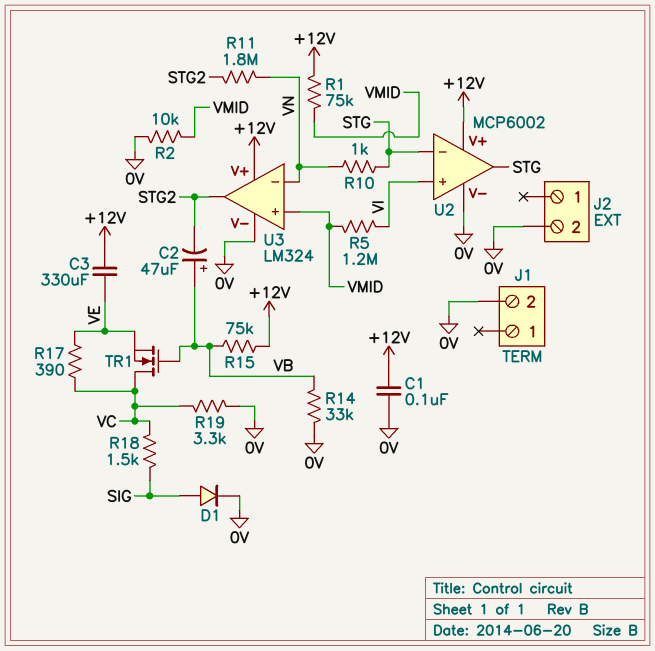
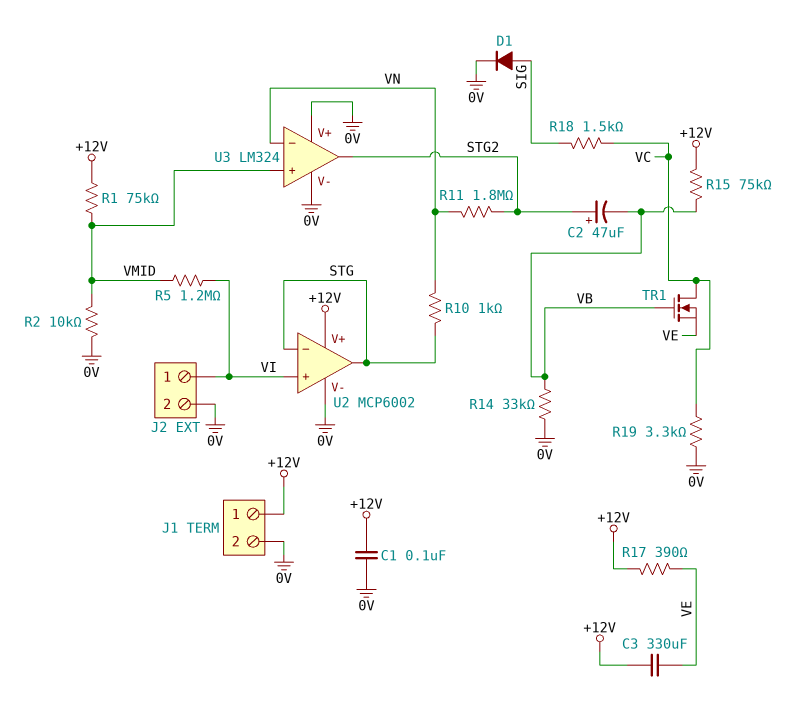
C2: 47uF (plus VB, minus STG2) -> 47uF (plus STG2, minus VB)
J1 pin 1: none -> +12V
J2 pin 1: none -> VI
R17: 390 (VC, VE) -> 390 (+12V, VE)
U3 pin V+: +12V -> 0V

